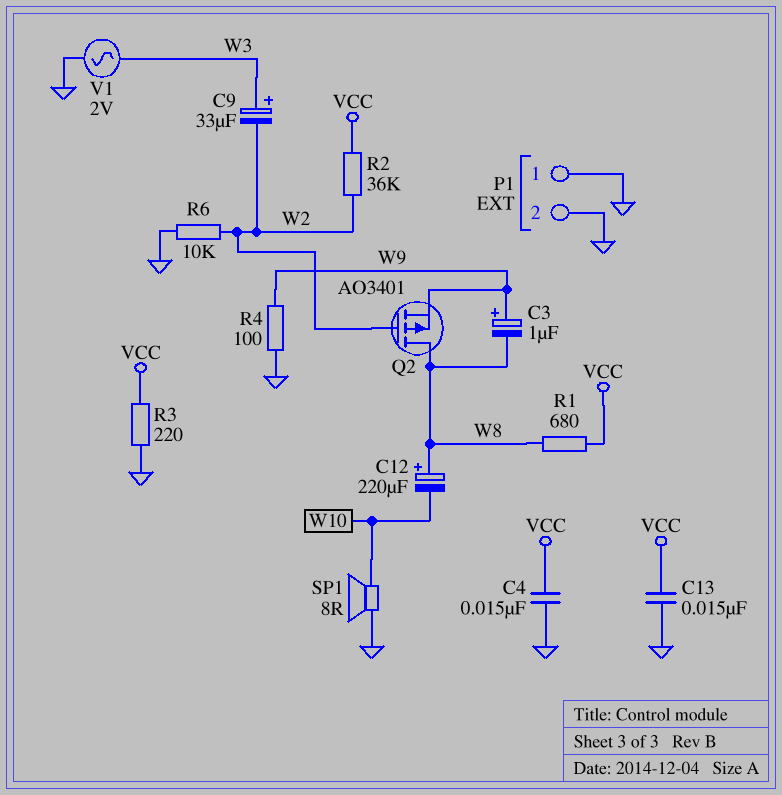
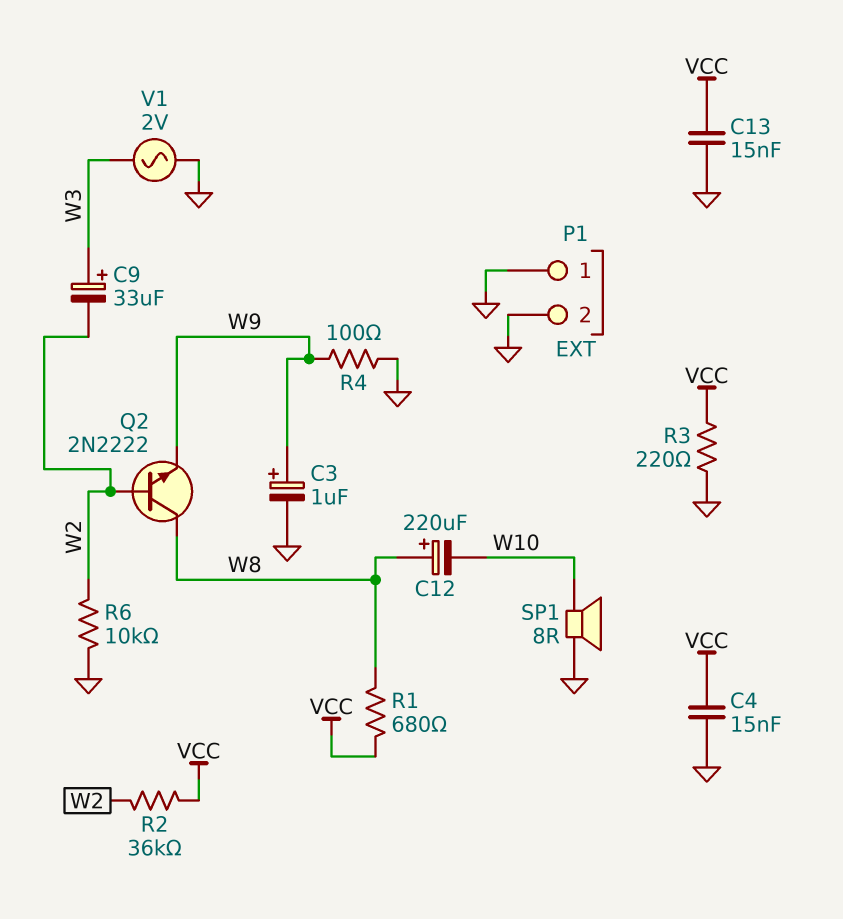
C3: 1uF (plus W9, minus W8) -> 1uF (plus W9, minus GND)
Q2: PMOS AO3401 (G W2, D W8, S W9) -> NPN 2N2222 (B W2, C W8, E W9)

